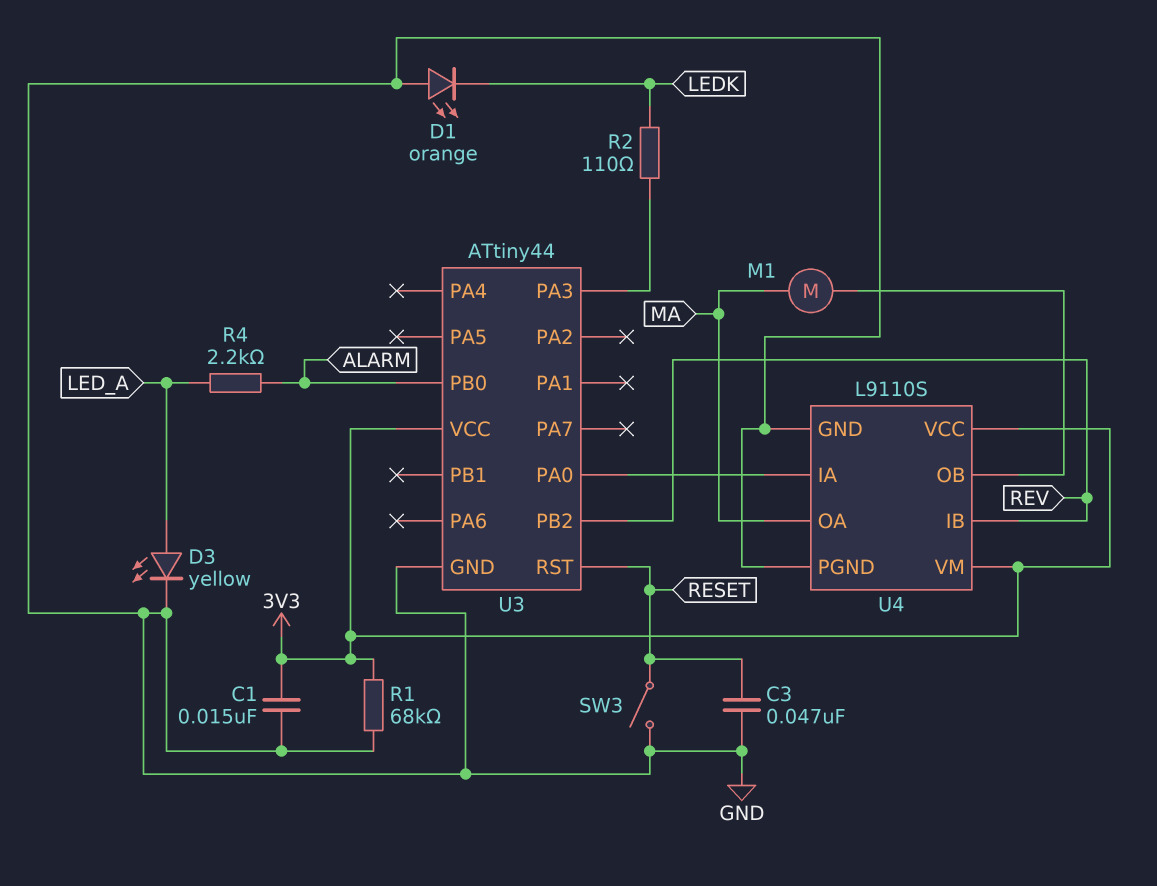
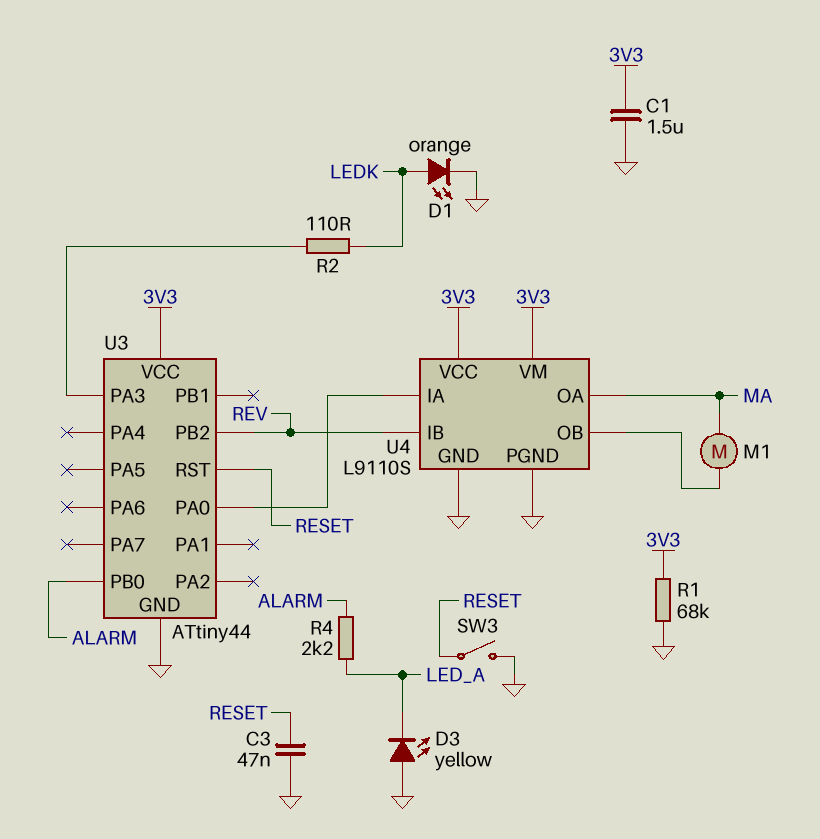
C1: 15nF (3V3, GND) -> 1.5uF (3V3, GND)
D1: LED orange (A GND, K LEDK) -> LED orange (A LEDK, K GND)
D3: LED yellow (A LED_A, K GND) -> LED yellow (A GND, K LED_A)

